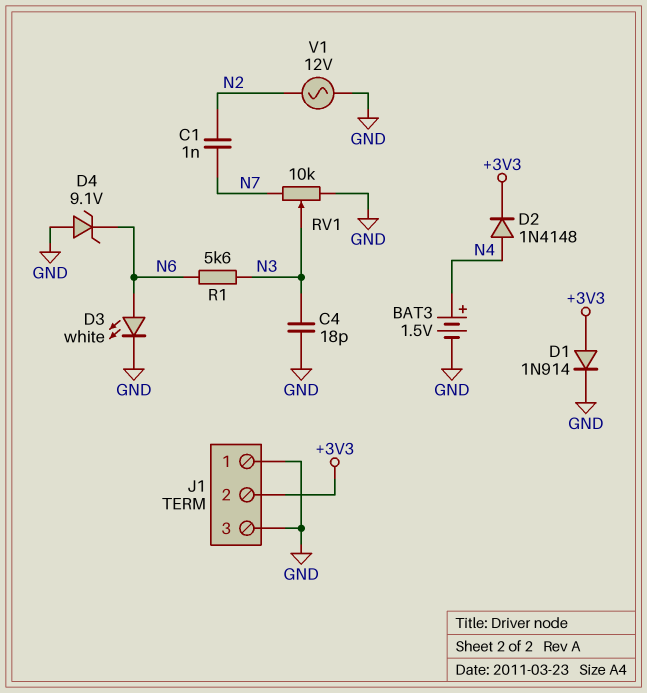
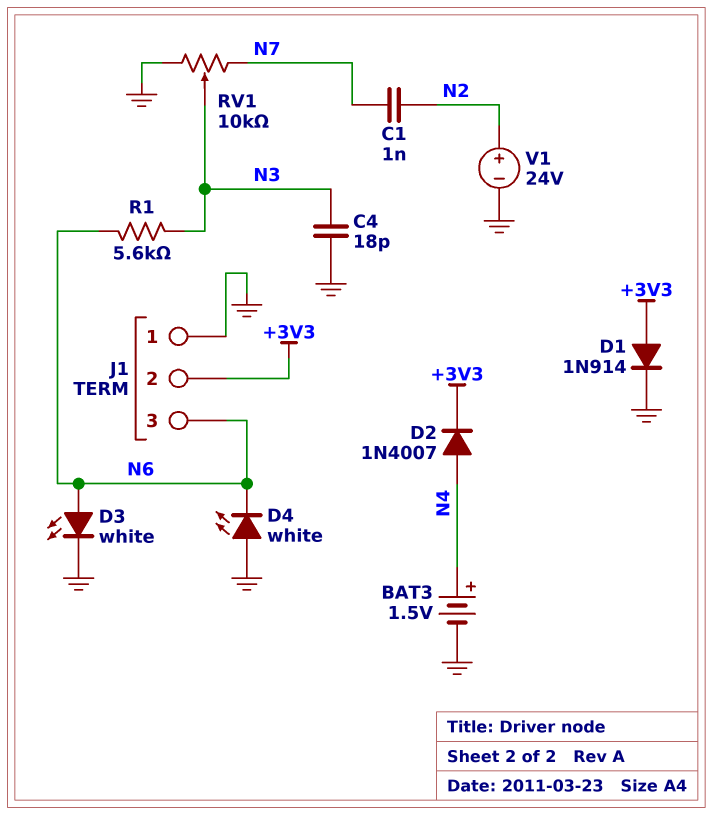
D2: diode 1N4148 (A N4, K +3V3) -> diode 1N4007 (A N4, K +3V3)
D4: zener 9.1V (A GND, K N6) -> LED white (A GND, K N6)
J1 pin 3: GND -> N6
V1: AC 12V (GND, N2) -> 24V (plus N2, minus GND)

